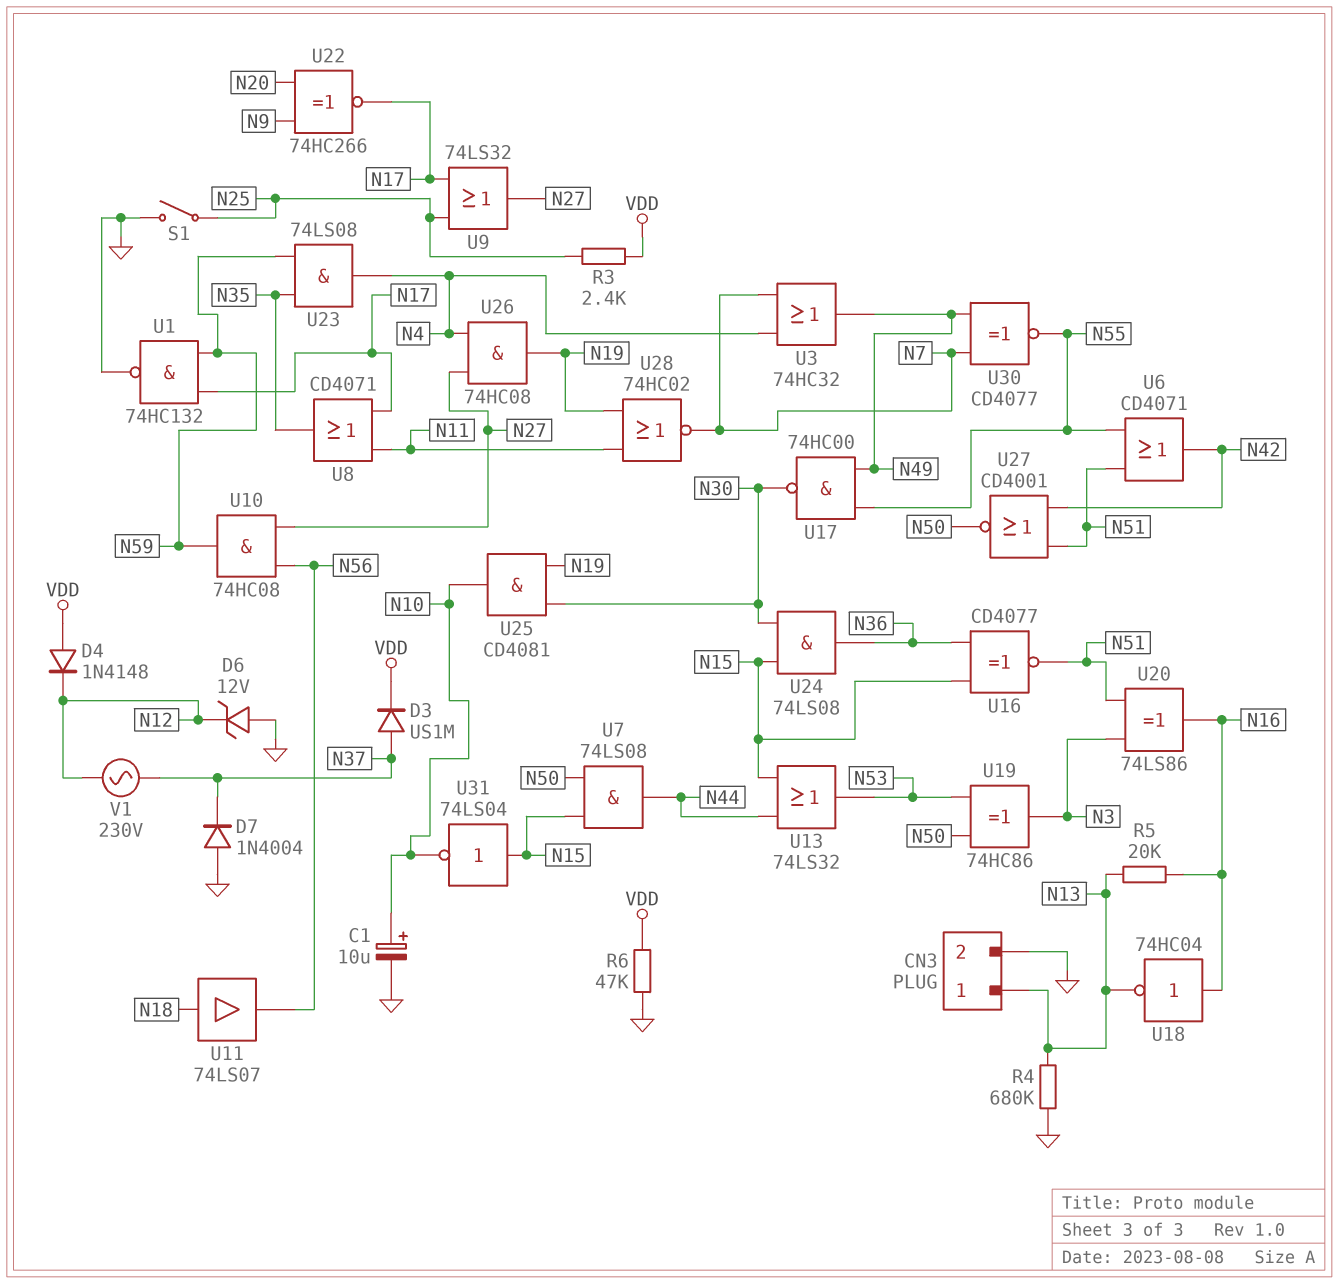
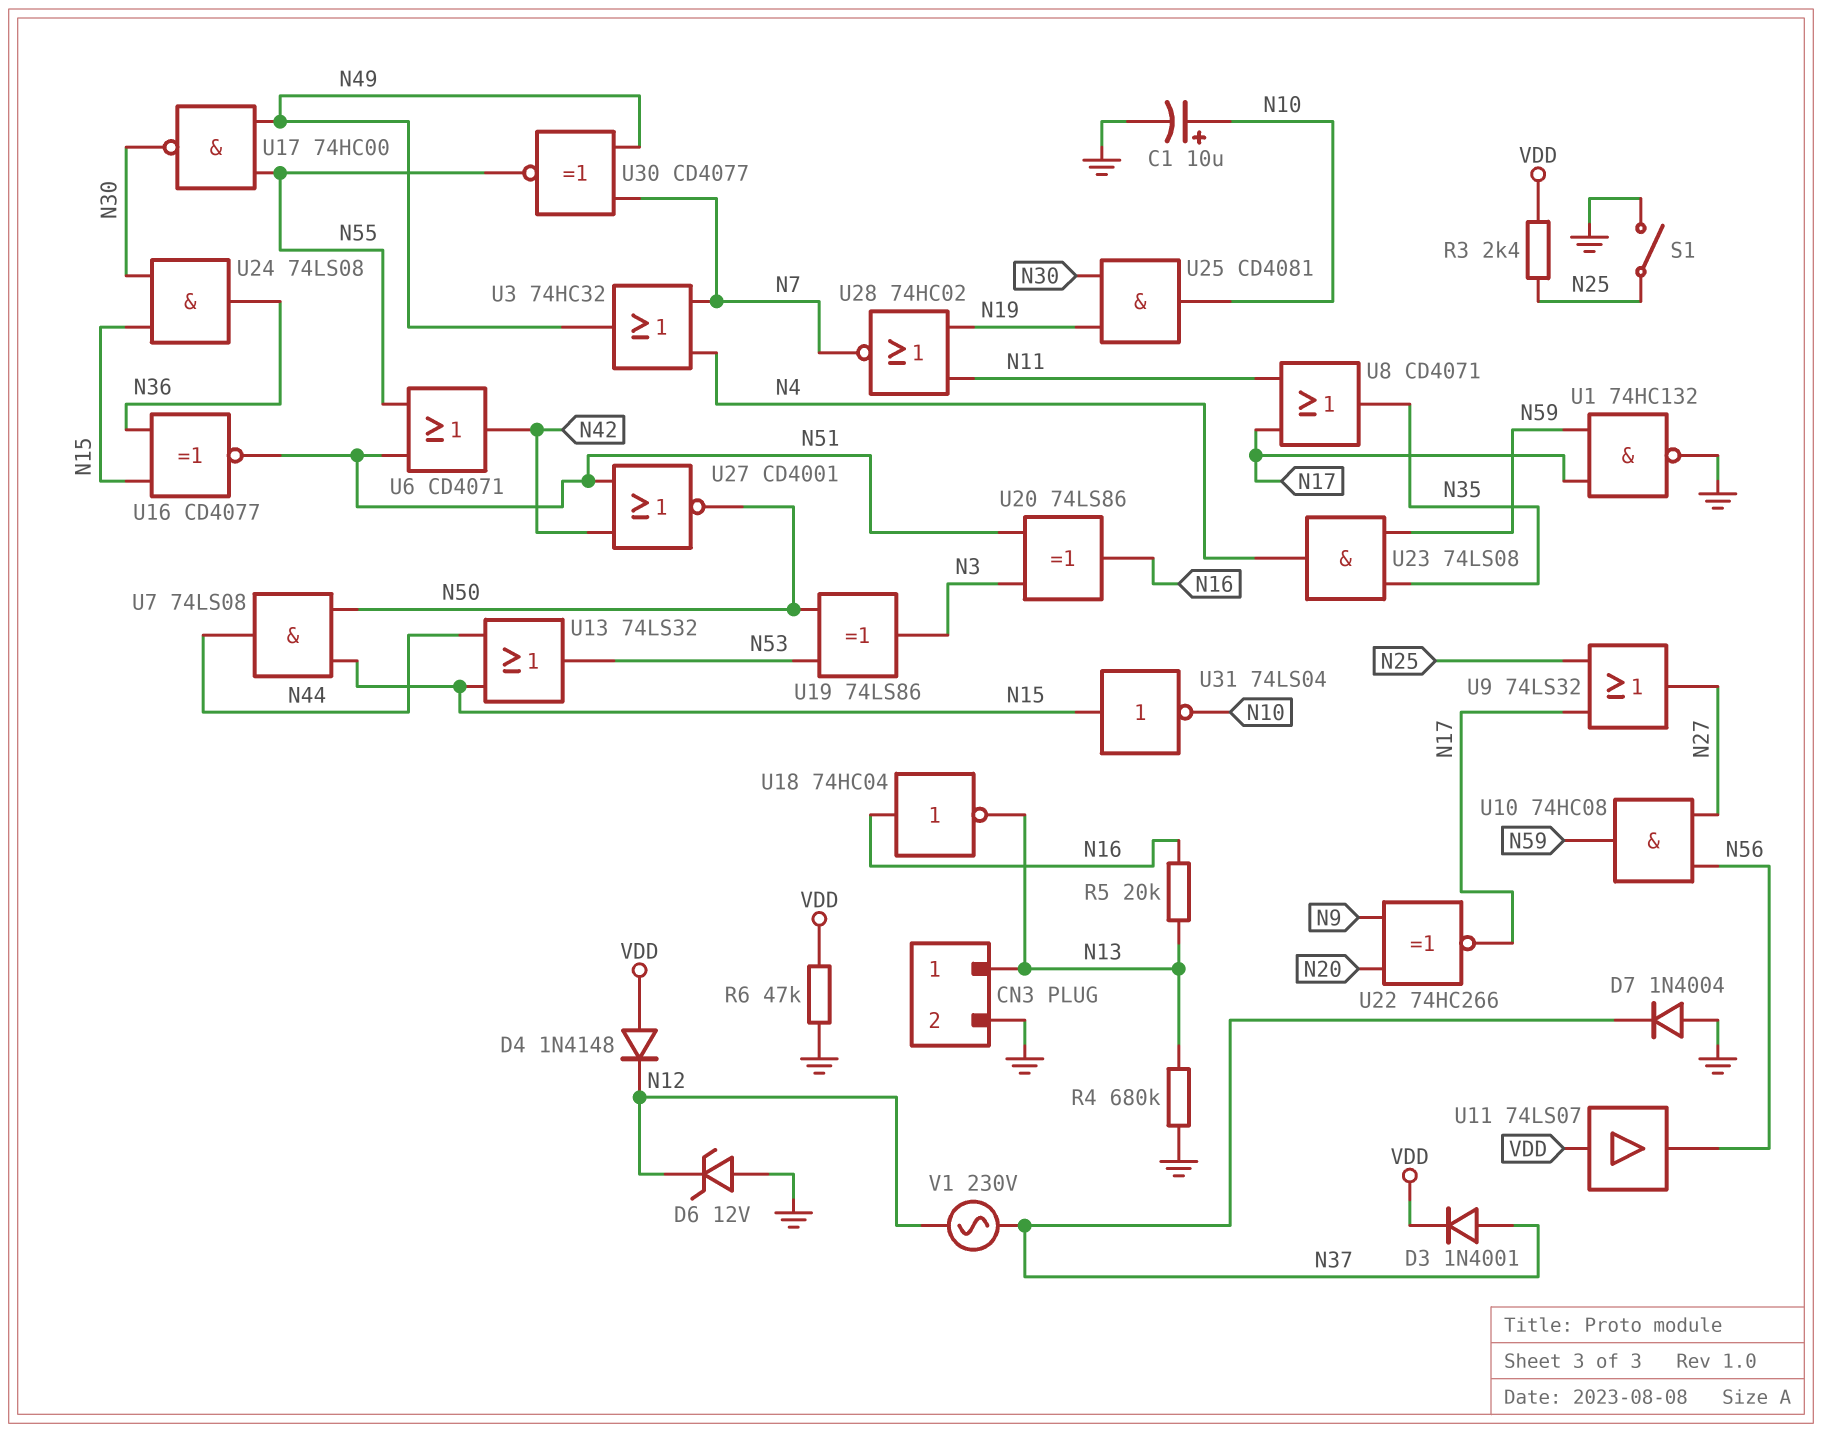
D3: diode US1M (A N37, K VDD) -> diode 1N4001 (A N37, K VDD)
U11: buffer 74LS07 (in N18, out N56) -> buffer 74LS07 (in VDD, out N56)
U19: XOR 74HC86 (in N50, in N53, out N3) -> XOR 74LS86 (in N50, in N53, out N3)
U26: AND 74HC08 (in N4, in N27, out N19) -> none

